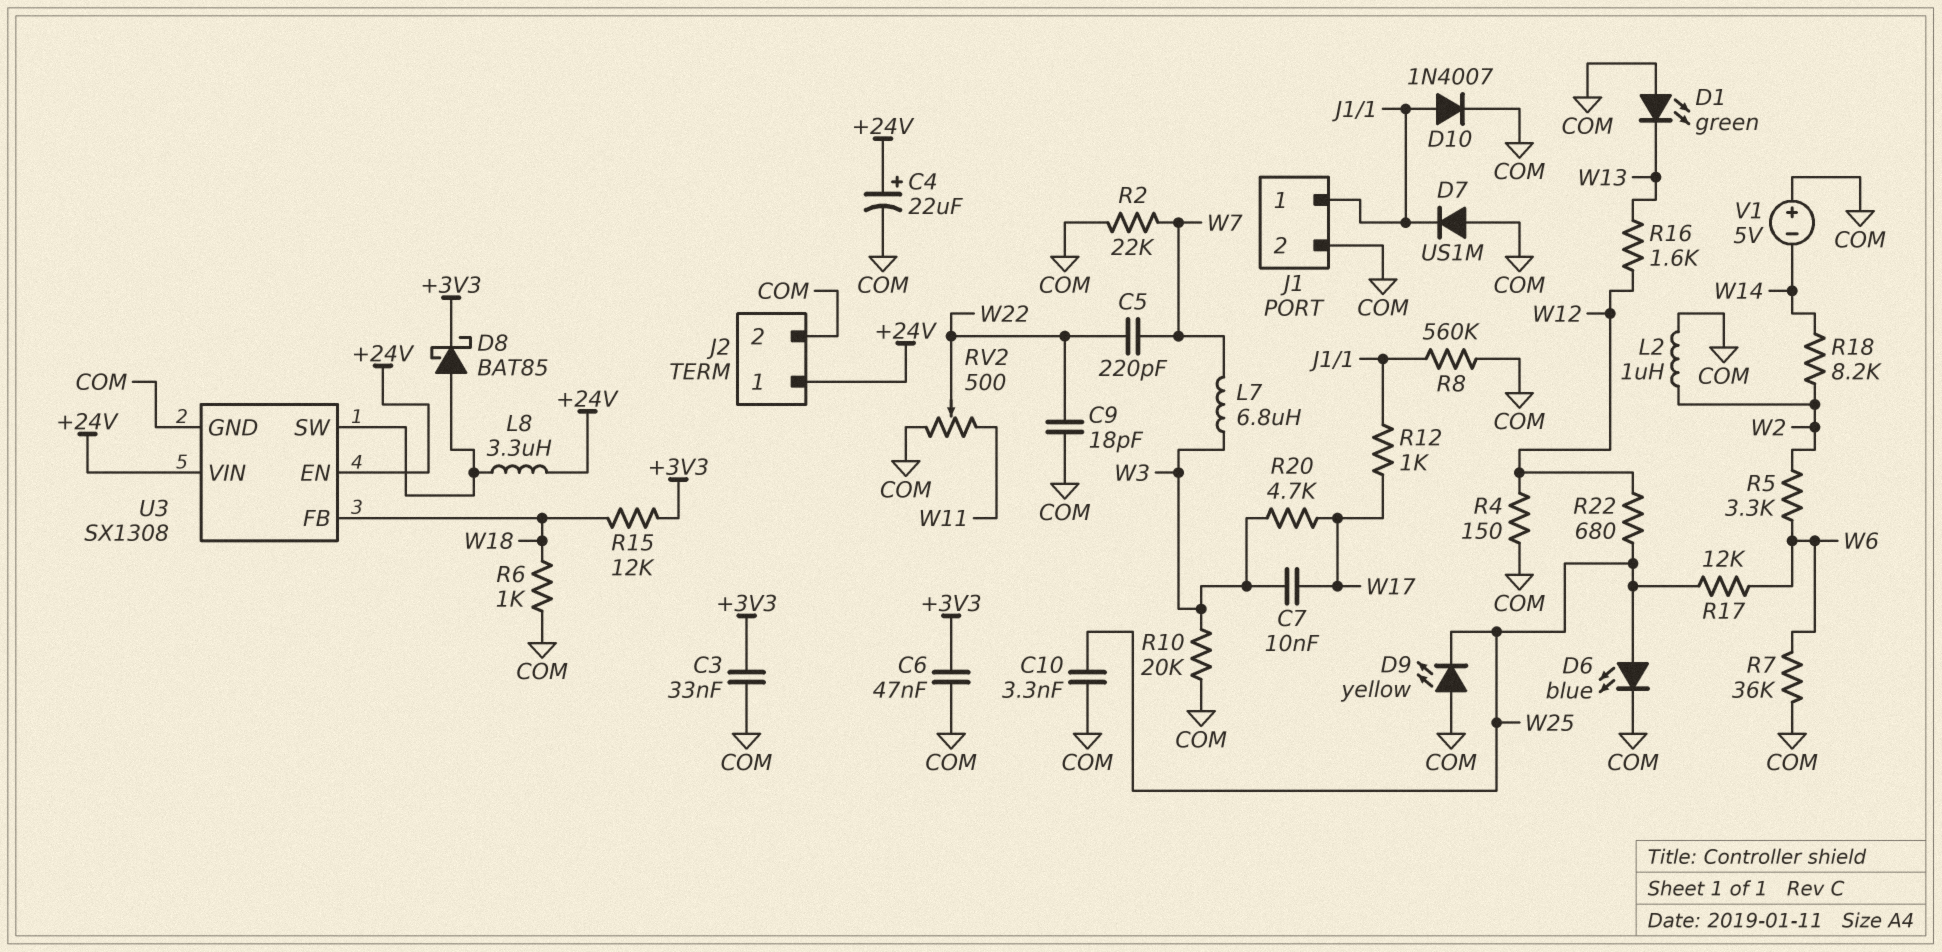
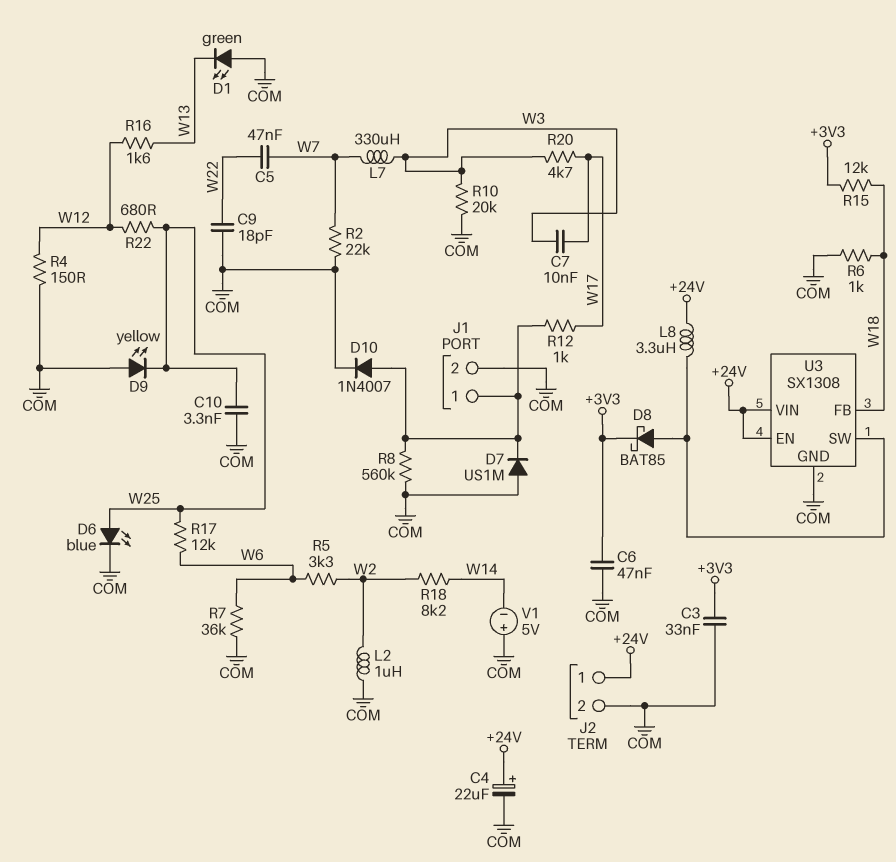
C5: 220pF (W7, W22) -> 47nF (W7, W22)
L7: 6.8uH (W3, W7) -> 330uH (W3, W7)
RV2: 500 (COM, W11, wiper W22) -> none

